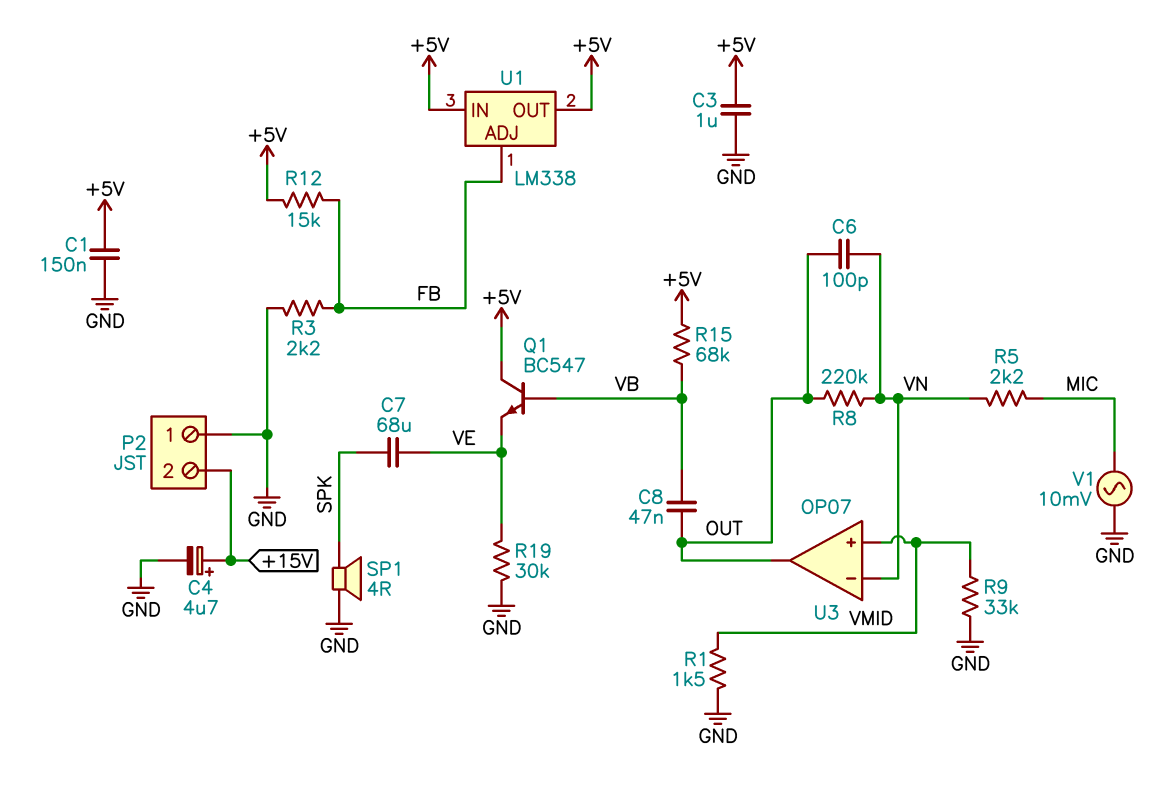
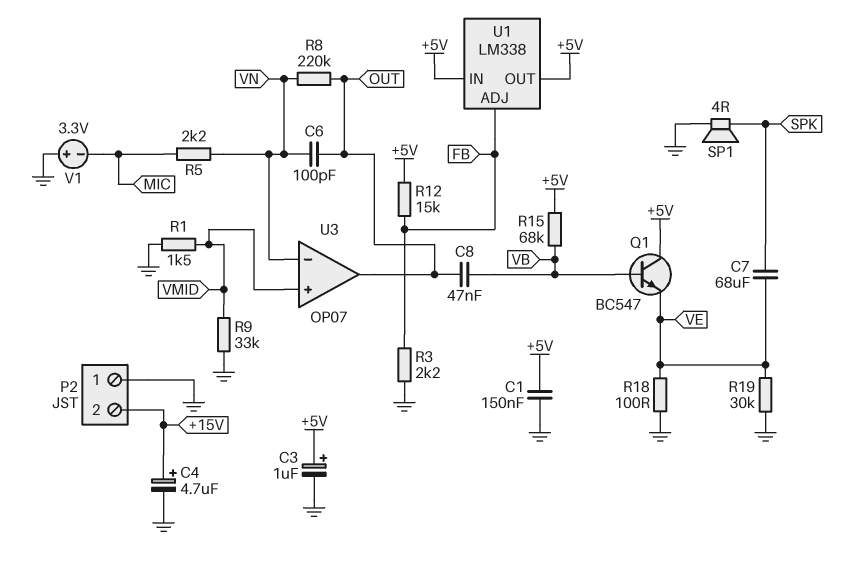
C3: 1uF (+5V, GND) -> 1uF (plus +5V, minus GND)
R18: none -> 100 (GND, VE)
V1: AC 10mV (GND, MIC) -> 3.3V (plus GND, minus MIC)

